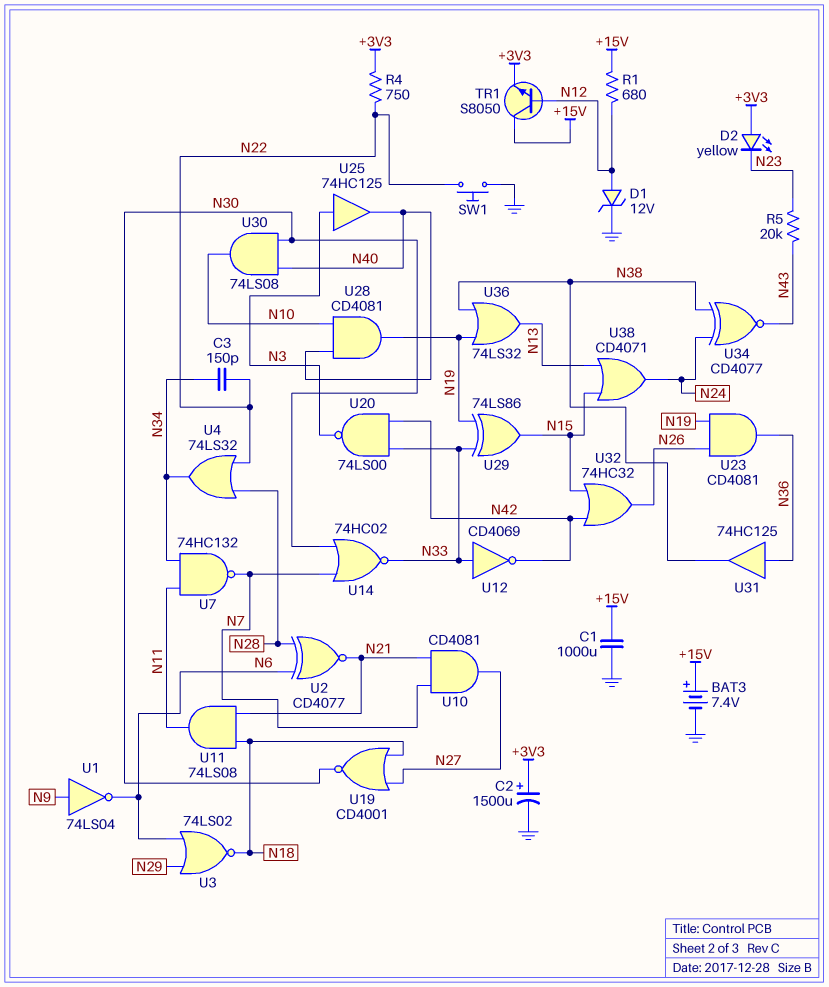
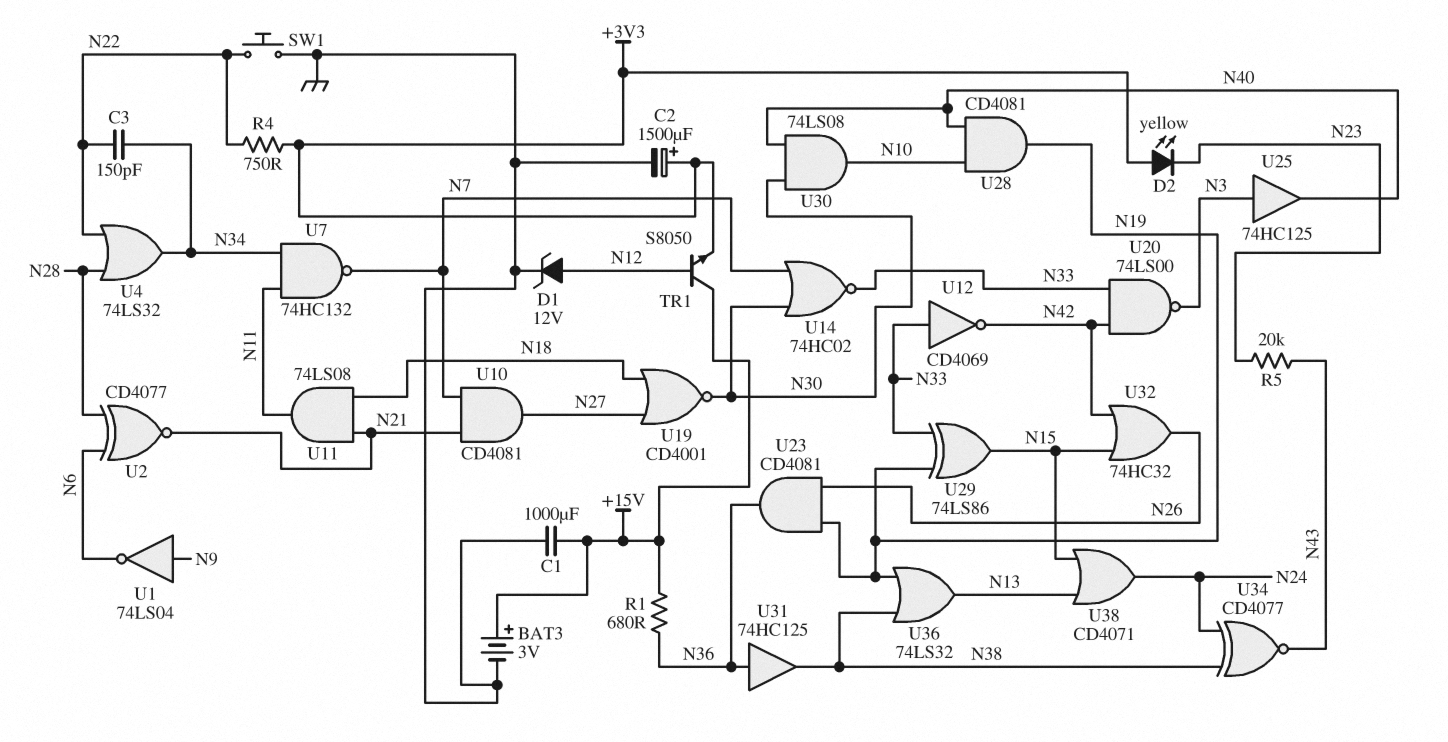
BAT3: 7.4V (plus +15V, minus GND) -> 3V (plus +15V, minus GND)
R1: 680 (+15V, N12) -> 680 (+15V, N36)
U3: NOR 74LS02 (in N6, in N29, out N18) -> none

